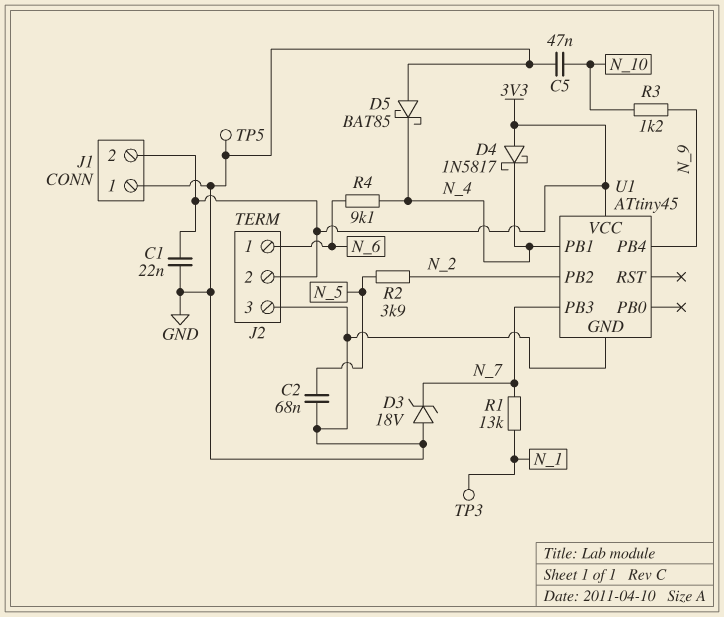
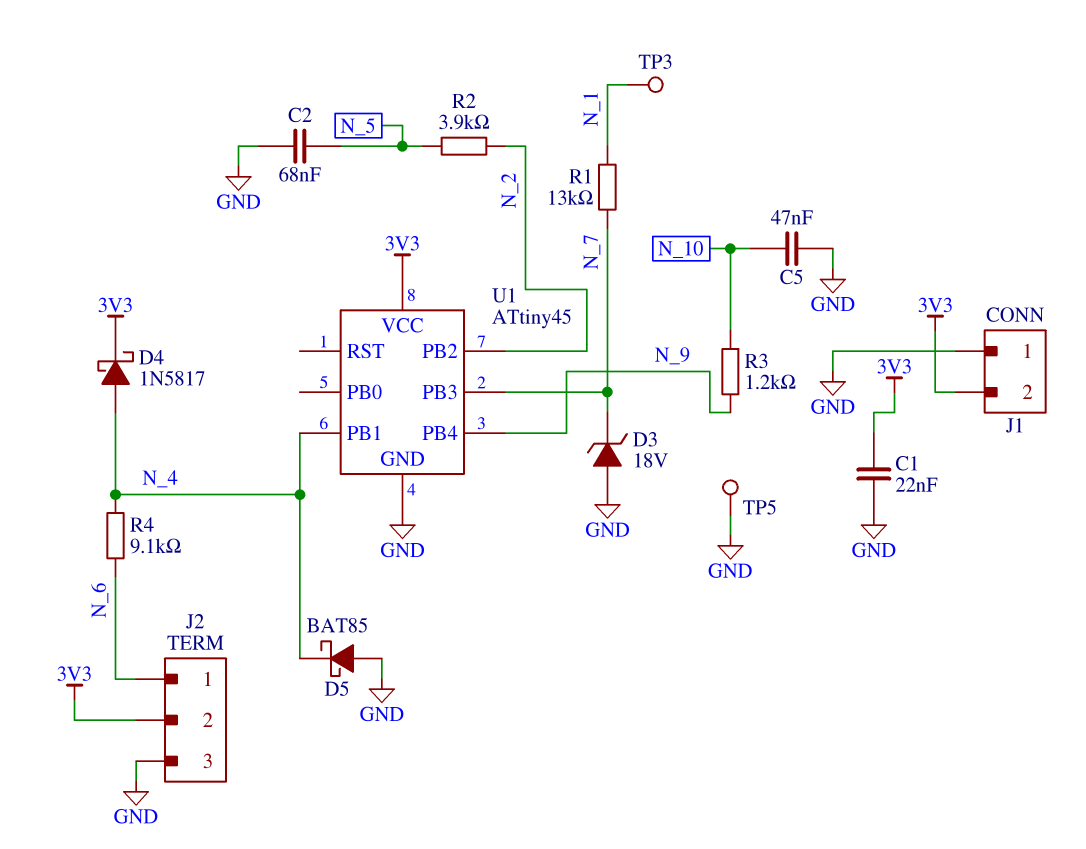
D4: schottky 1N5817 (A 3V3, K N_4) -> schottky 1N5817 (A N_4, K 3V3)

